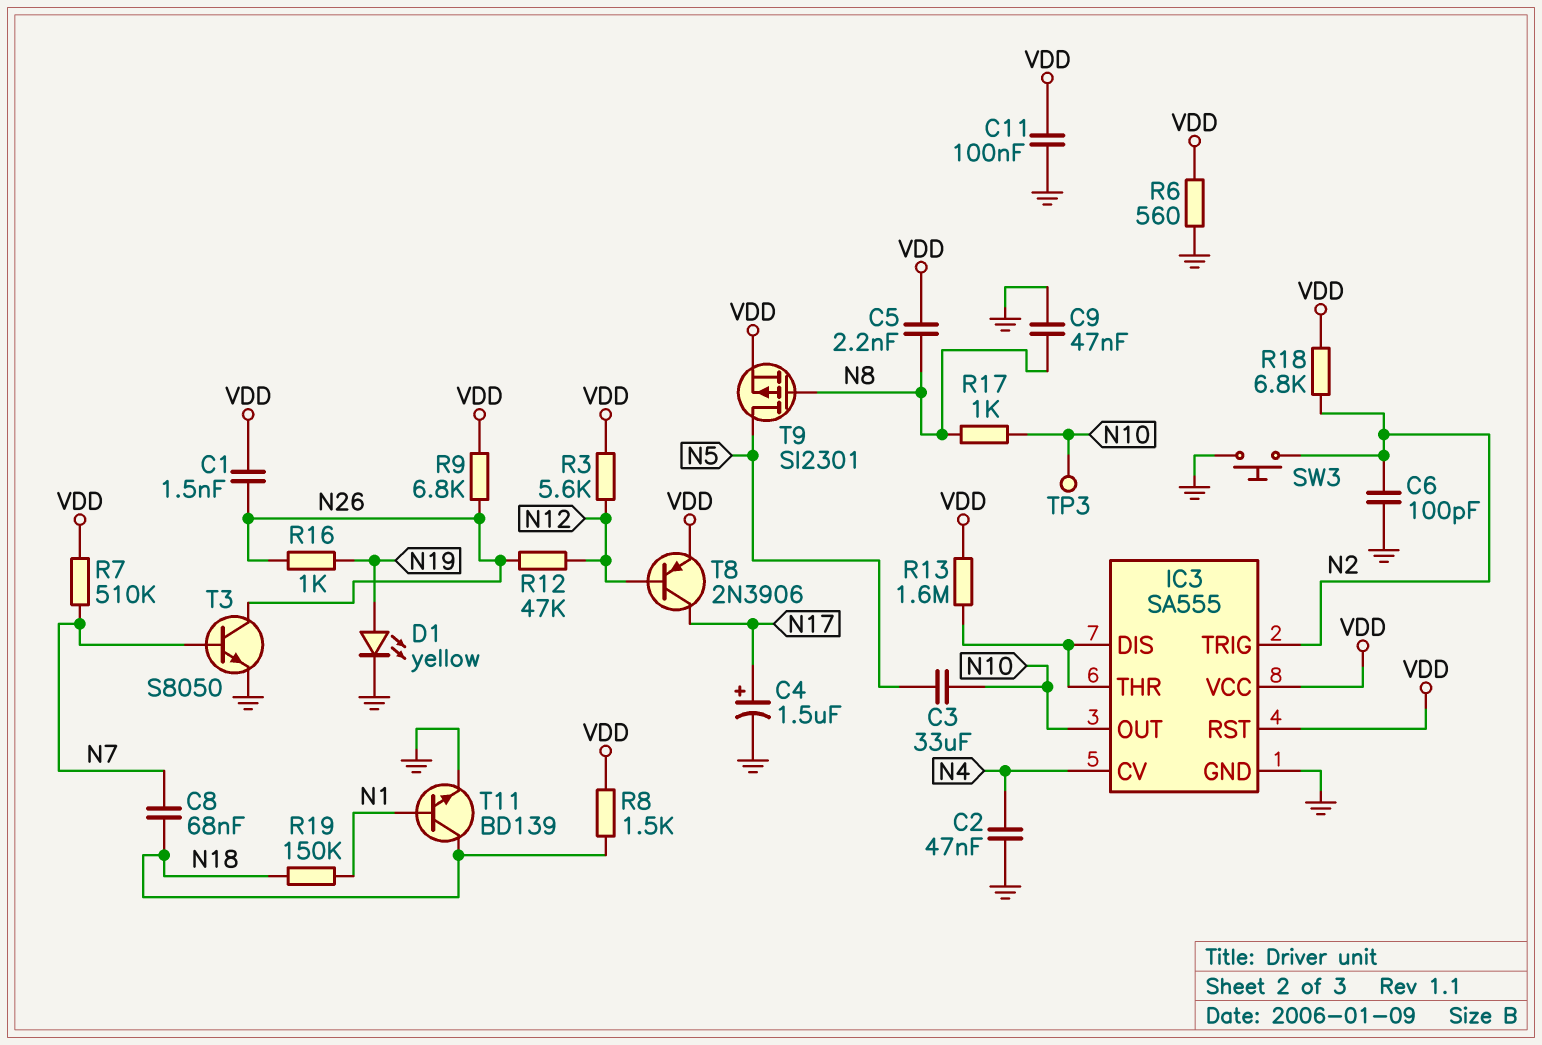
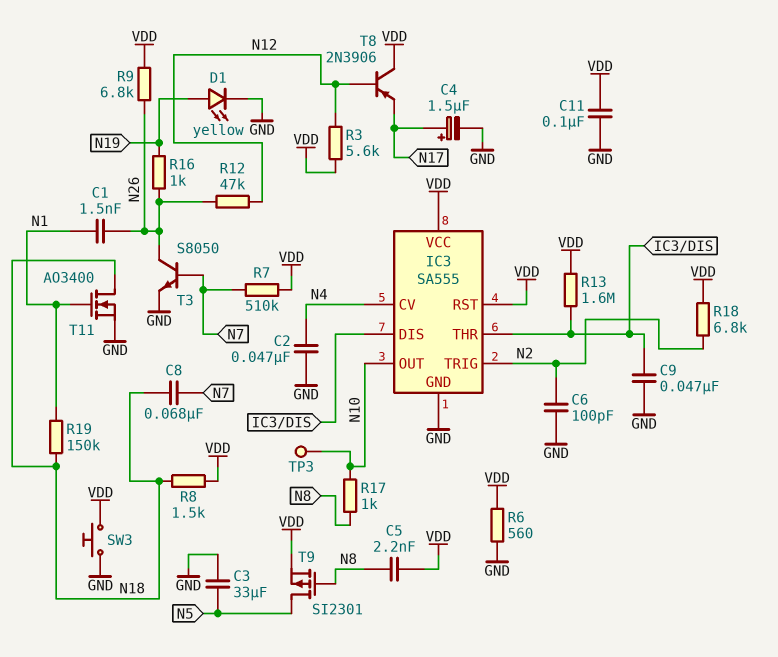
C1: 1.5nF (N26, VDD) -> 1.5nF (N1, N26)
C3: 33uF (N5, N10) -> 33uF (GND, N5)
C9: 47nF (GND, N8) -> 47nF (GND, IC3/DIS)
SW3: button (GND, N2) -> button (GND, VDD)
T8: PNP 2N3906 (B N12, C N17, E VDD) -> PNP 2N3906 (B N12, C VDD, E N17)
T11: NPN BD139 (B N1, C N18, E GND) -> NMOS AO3400 (G N1, D N18, S GND)

